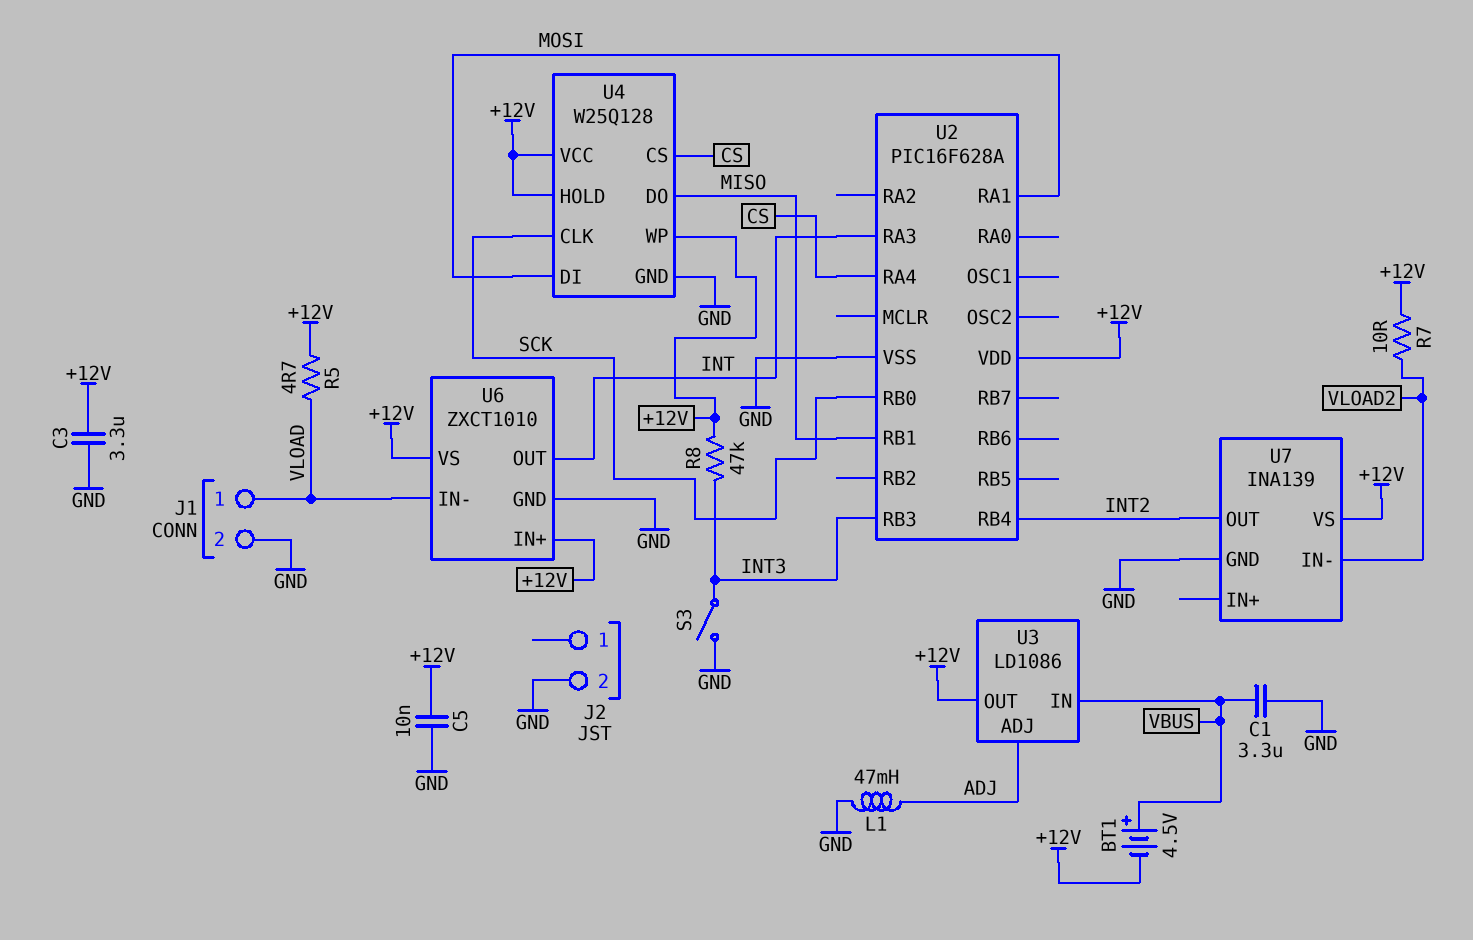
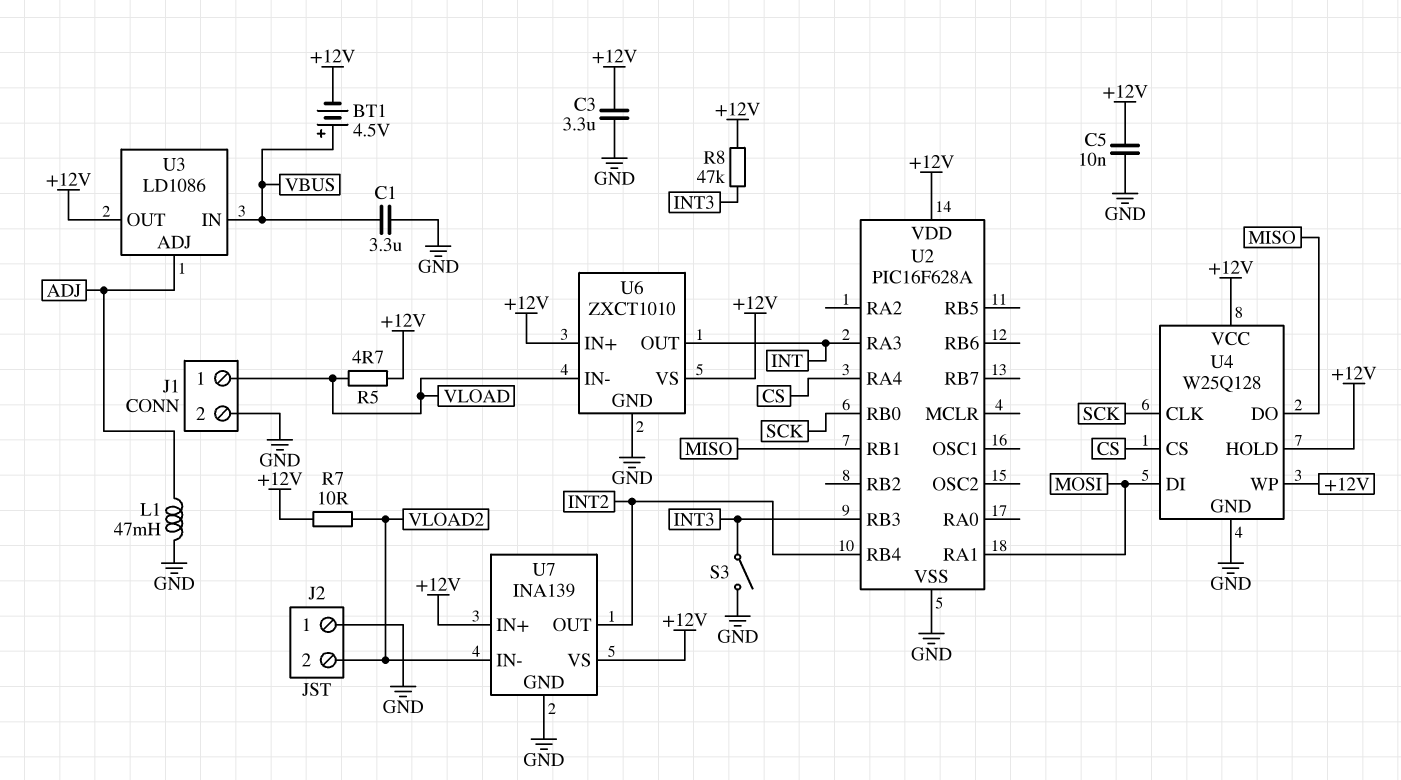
J2 pin 1: none -> GND
J2 pin 2: GND -> VLOAD2
U7 pin IN+: none -> +12V

